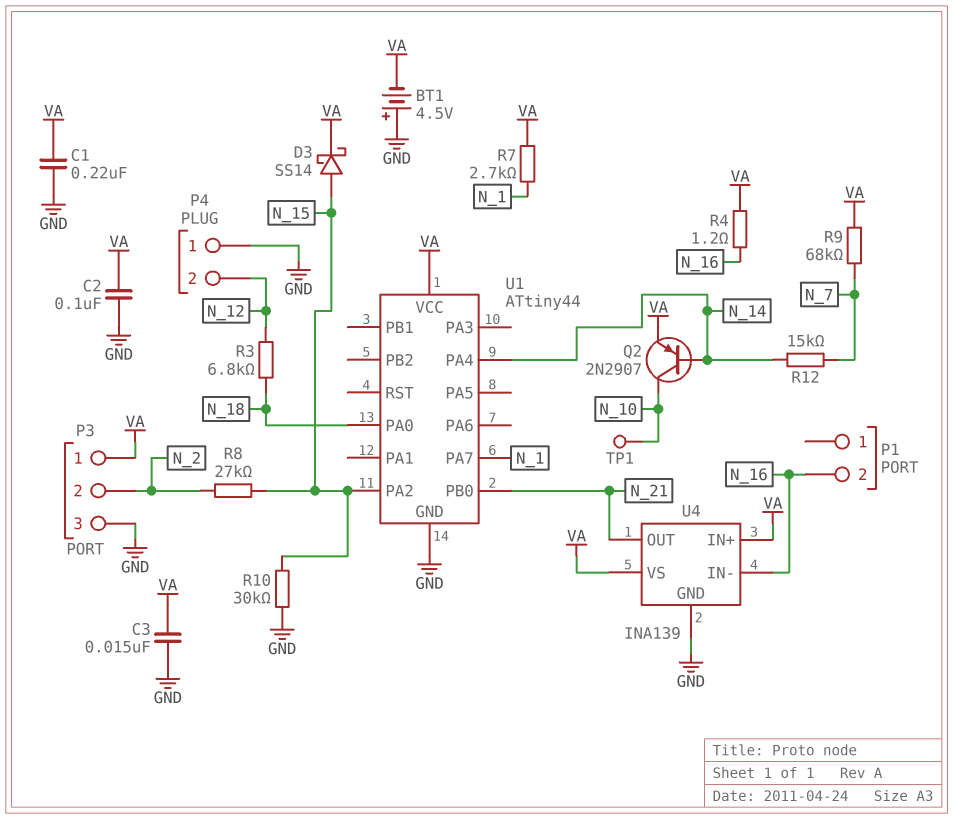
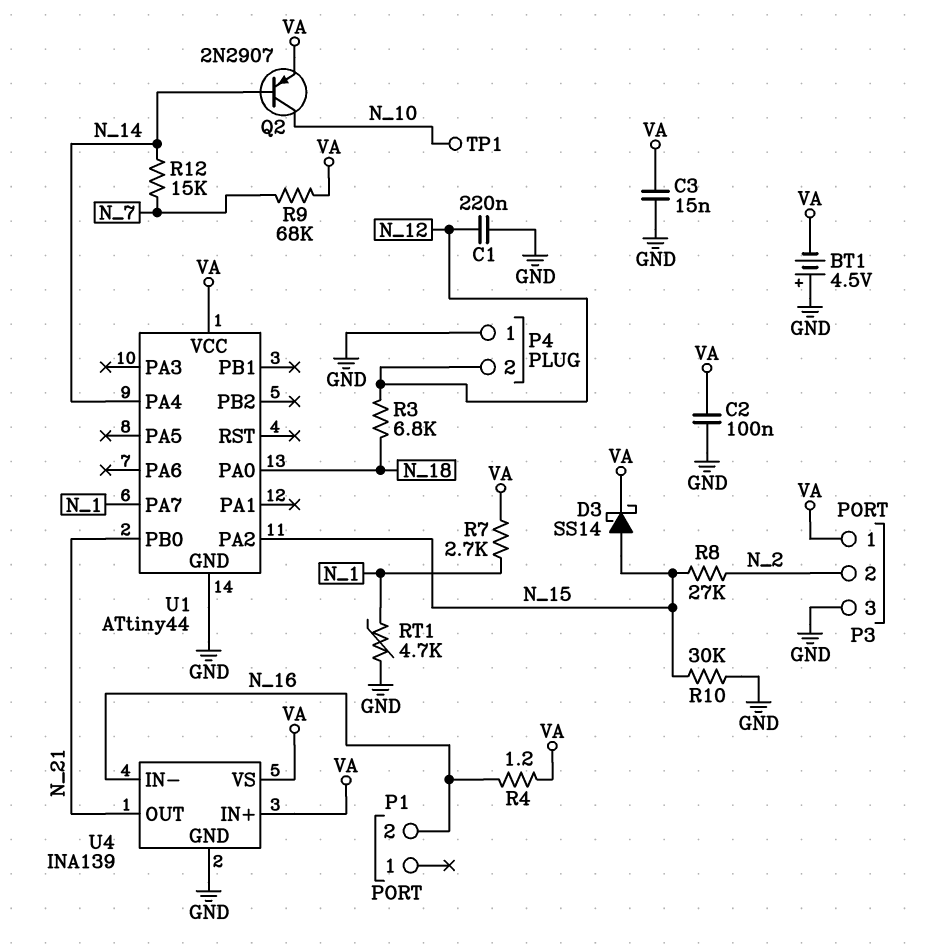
C1: 220nF (GND, VA) -> 220nF (GND, N_12)
RT1: none -> 4.7k (GND, N_1)

